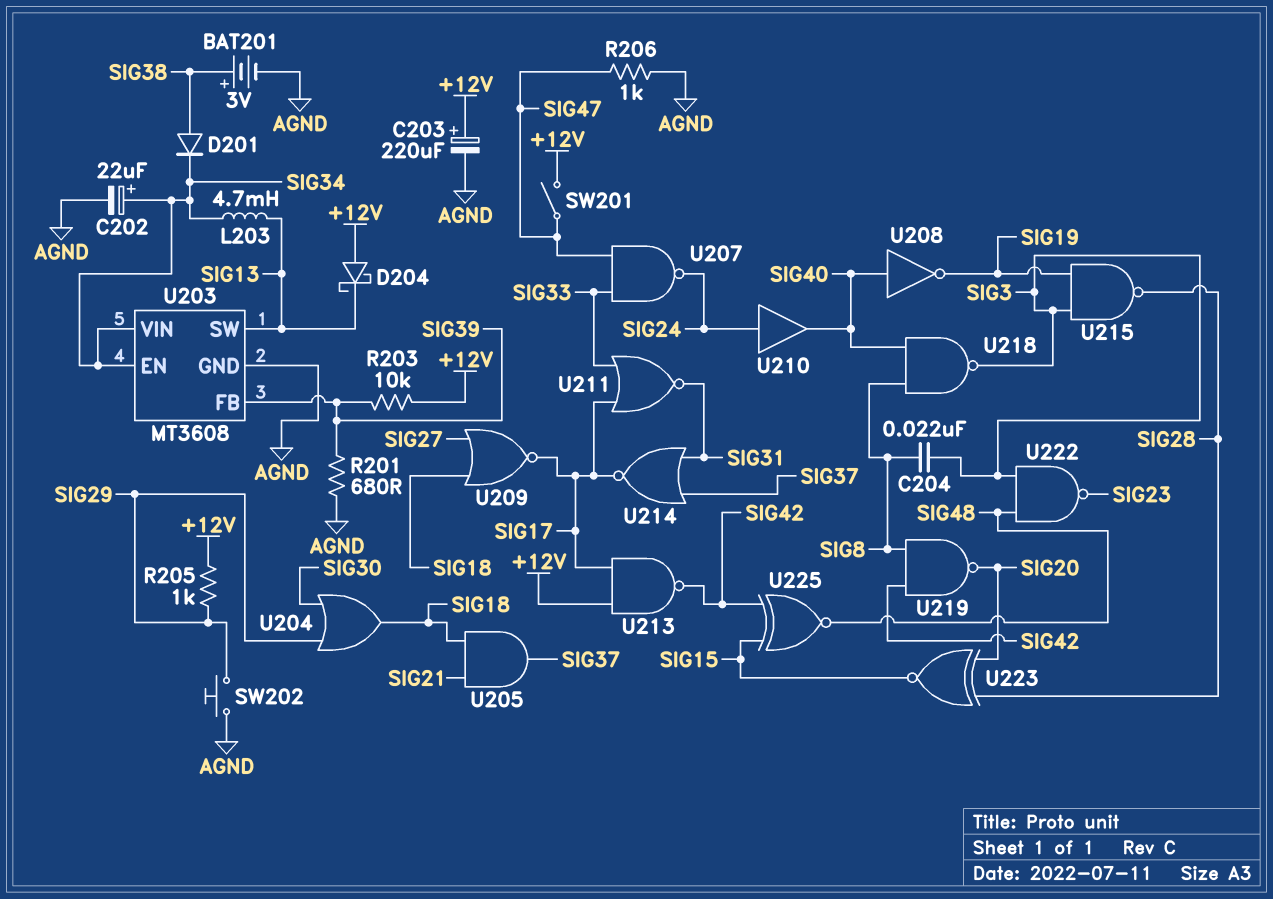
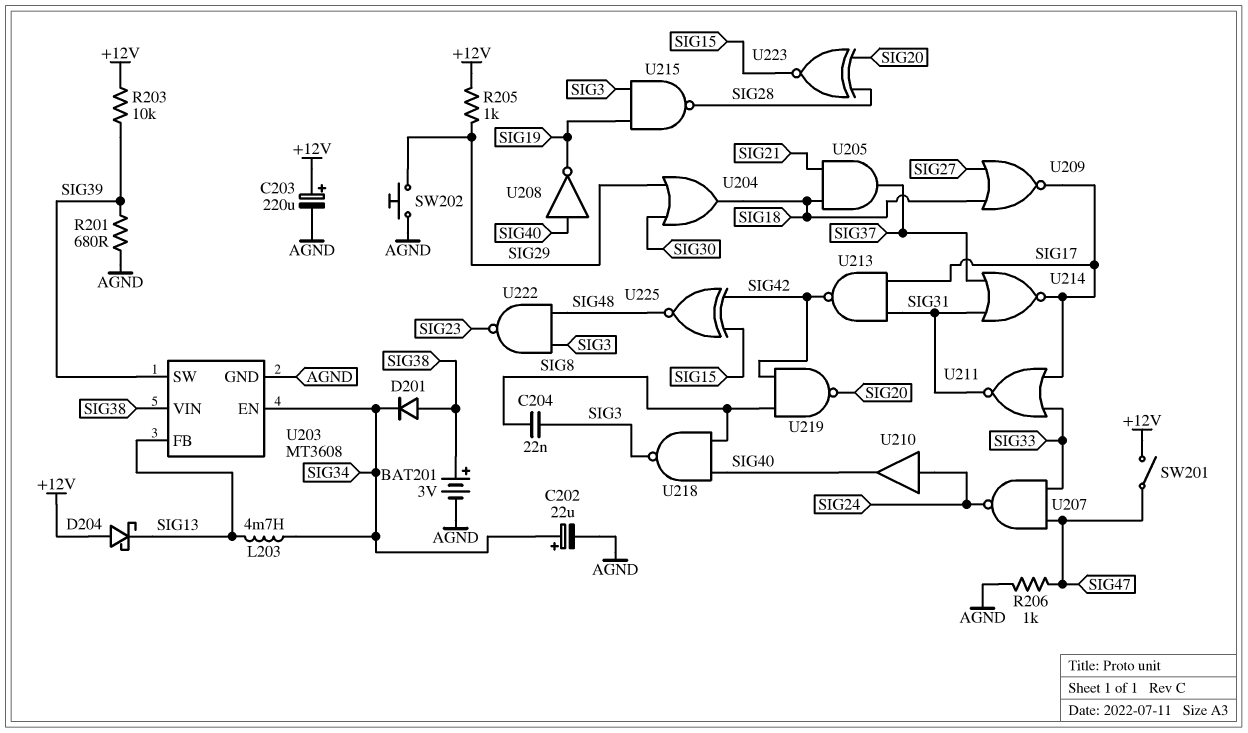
U203 pin FB: SIG39 -> SIG13
U203 pin SW: SIG13 -> SIG39
U203 pin VIN: SIG34 -> SIG38
U213: NAND (in +12V, in SIG17, out SIG42) -> NAND (in SIG17, in SIG31, out SIG42)

